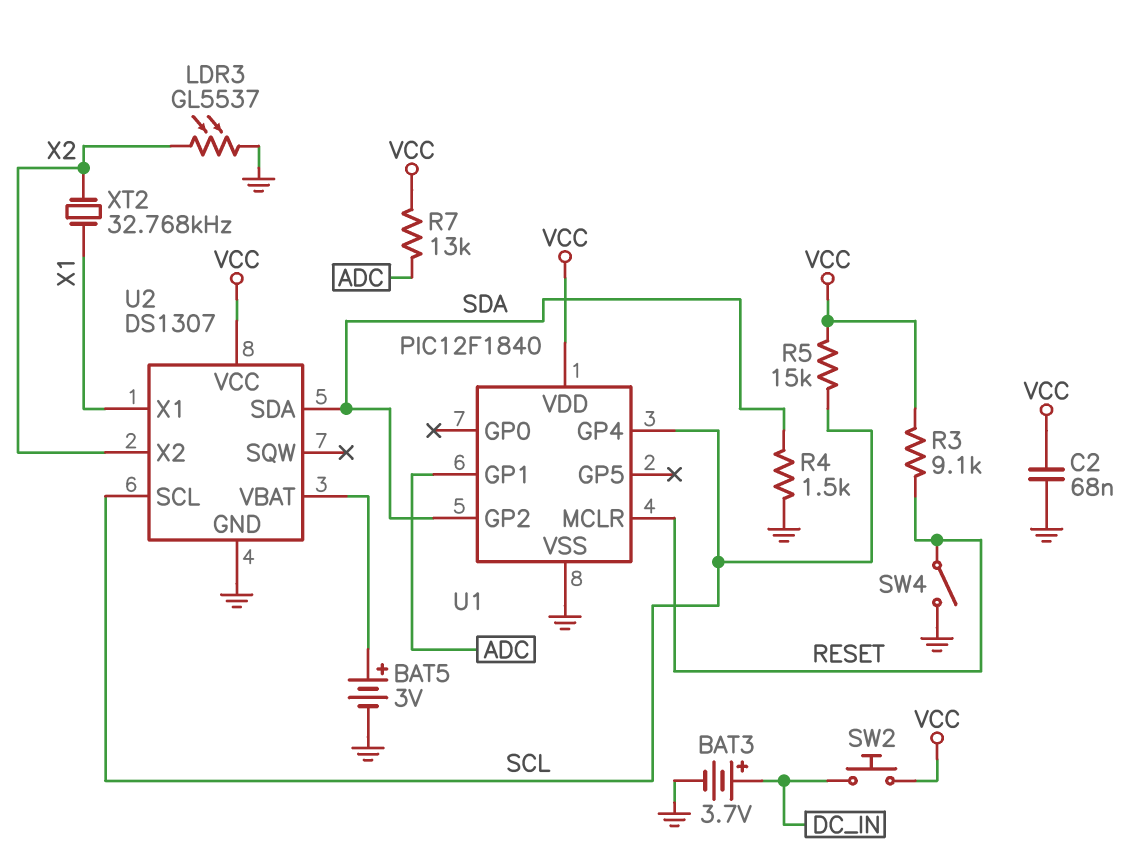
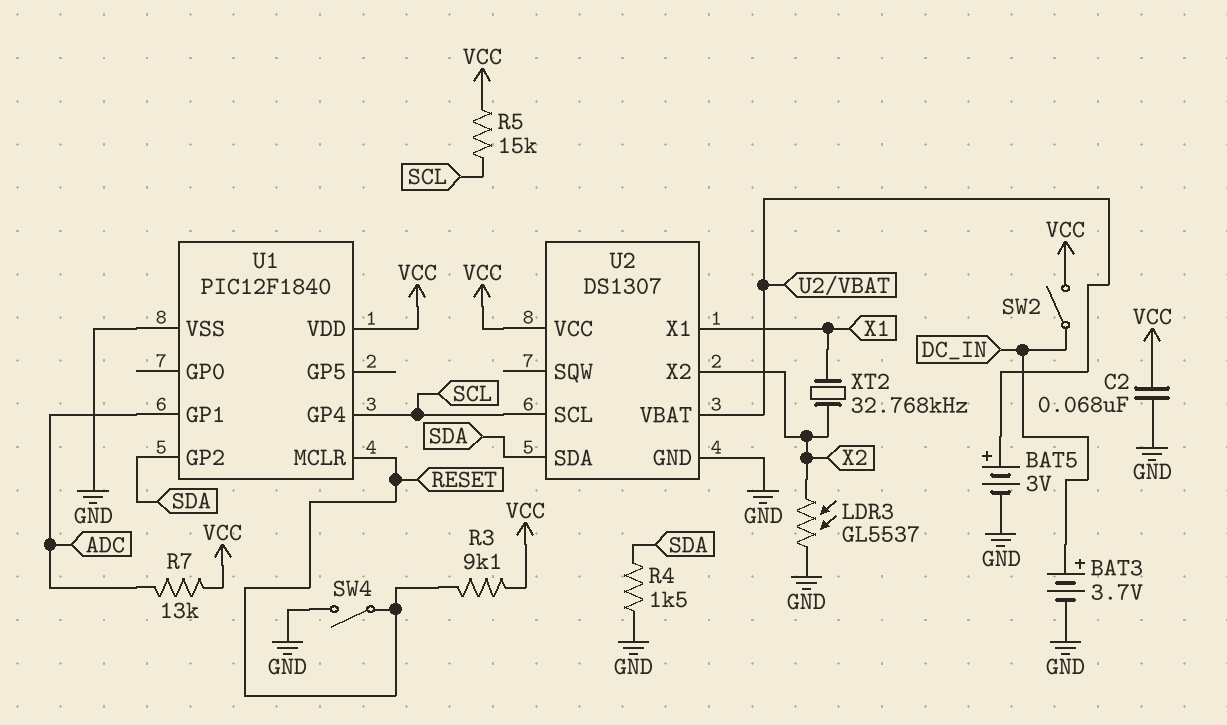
SW2: button (DC_IN, VCC) -> switch (DC_IN, VCC)

